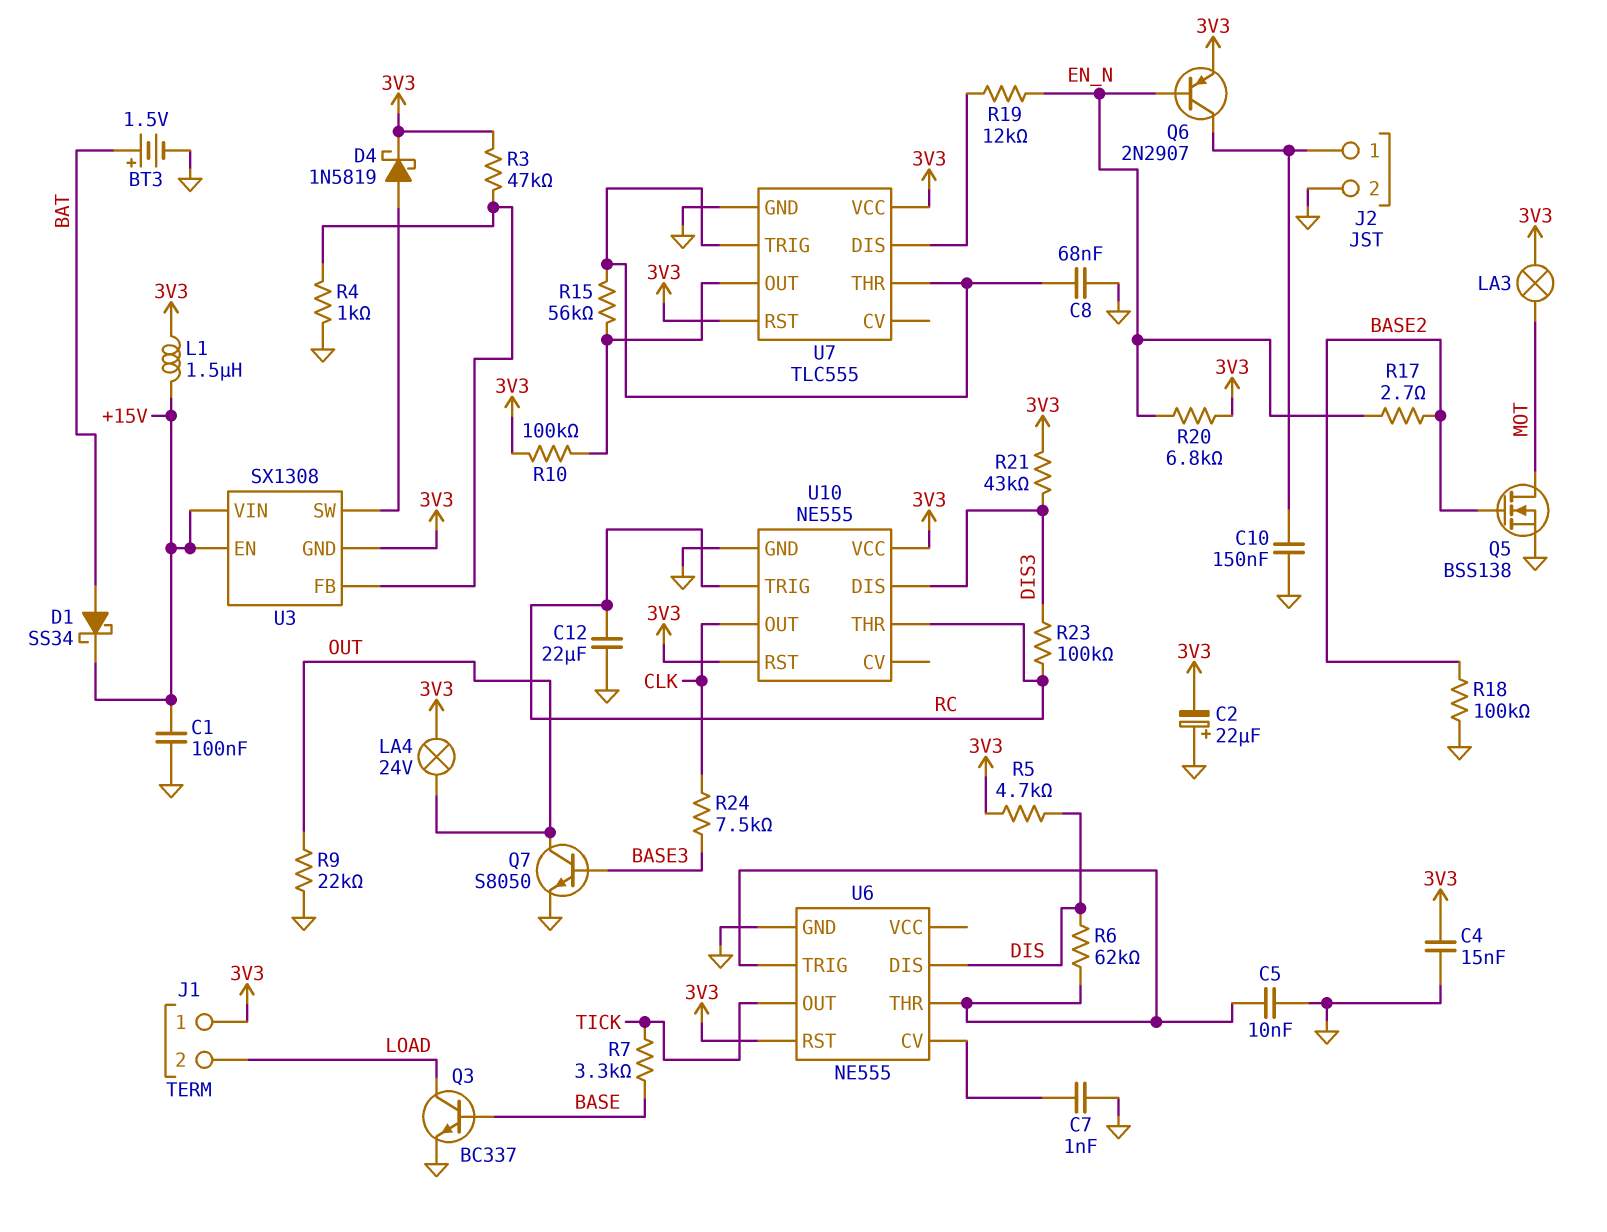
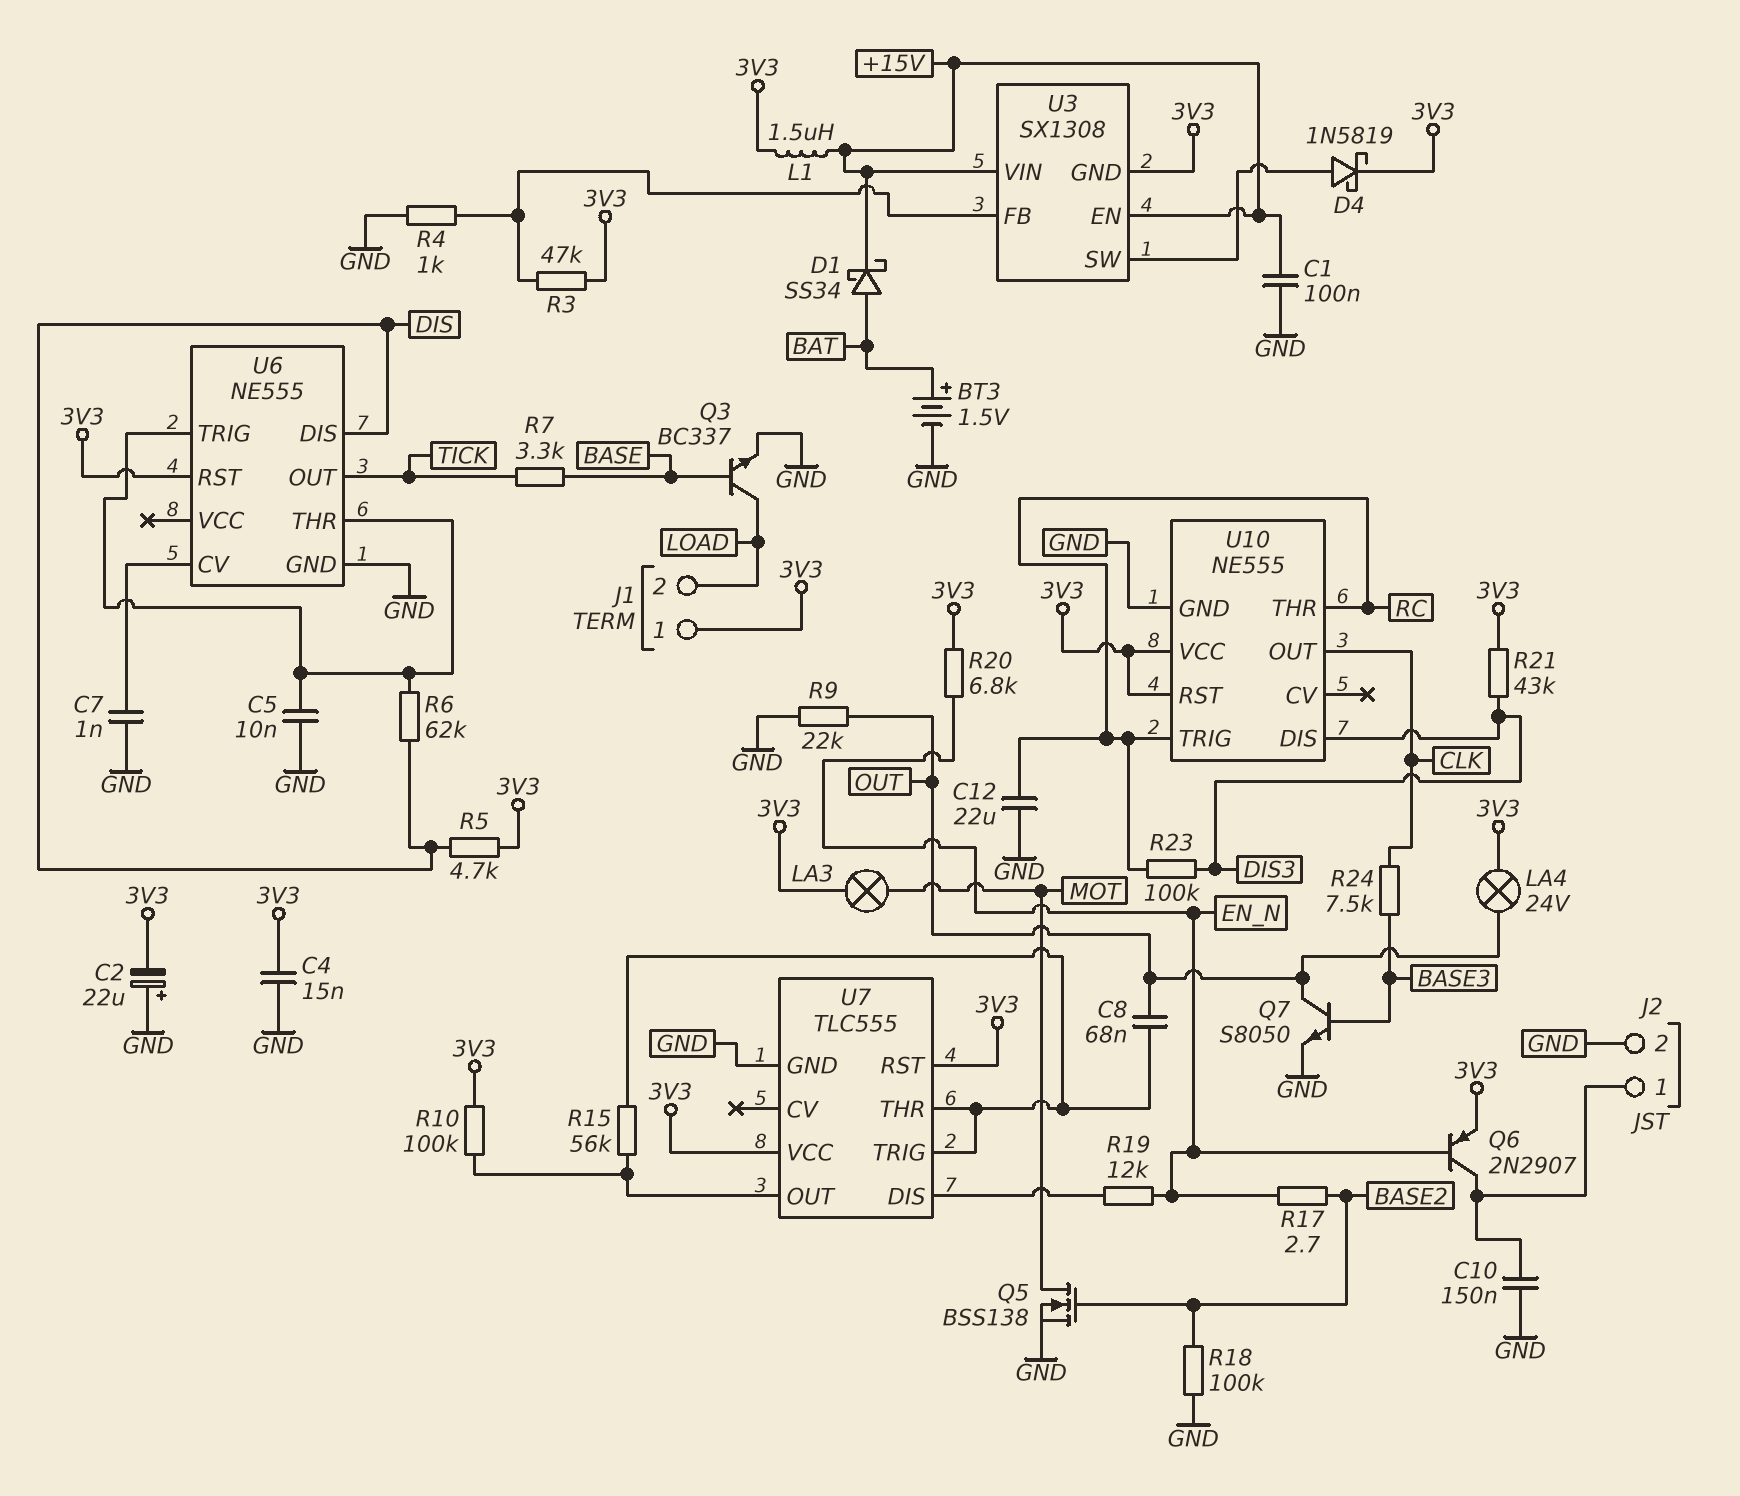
C8: 68nF (GND, U7/THR) -> 68nF (OUT, U7/THR)

